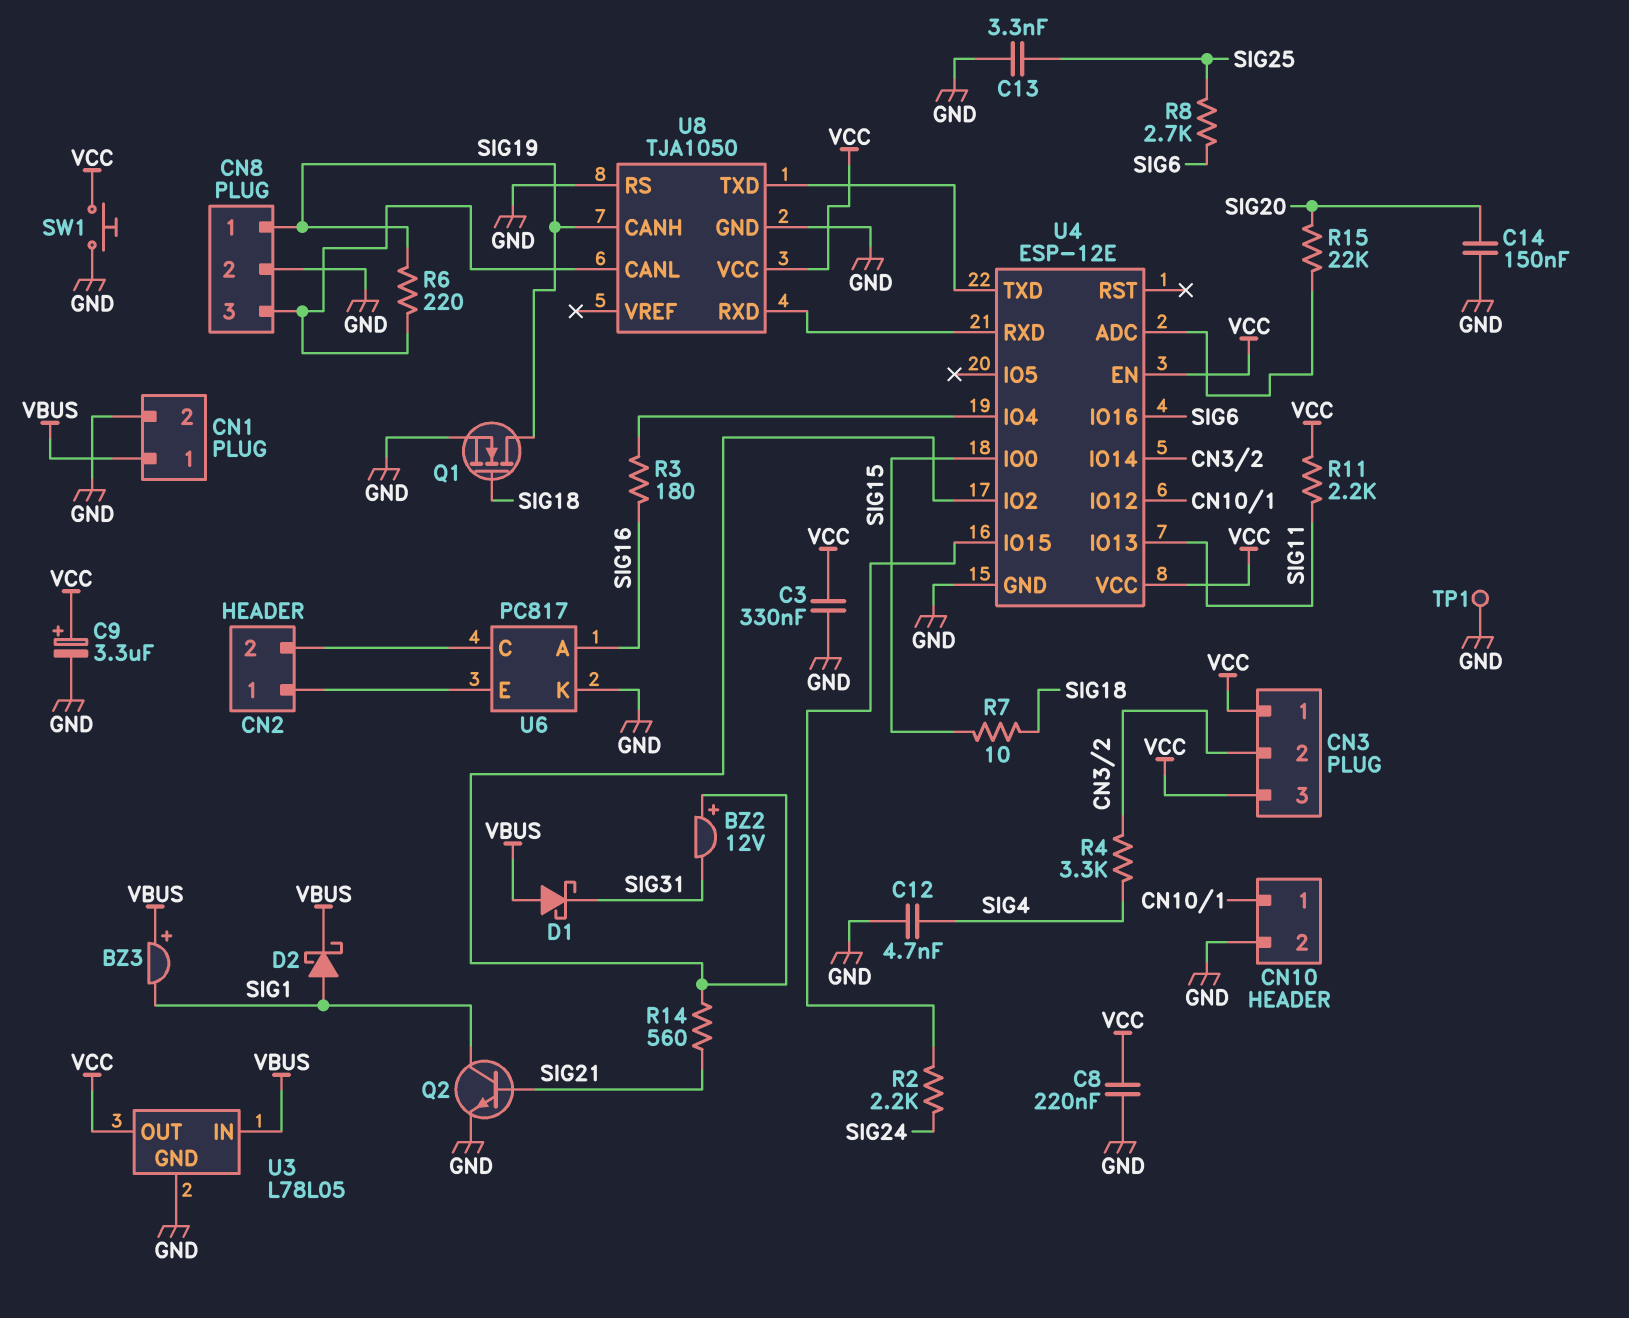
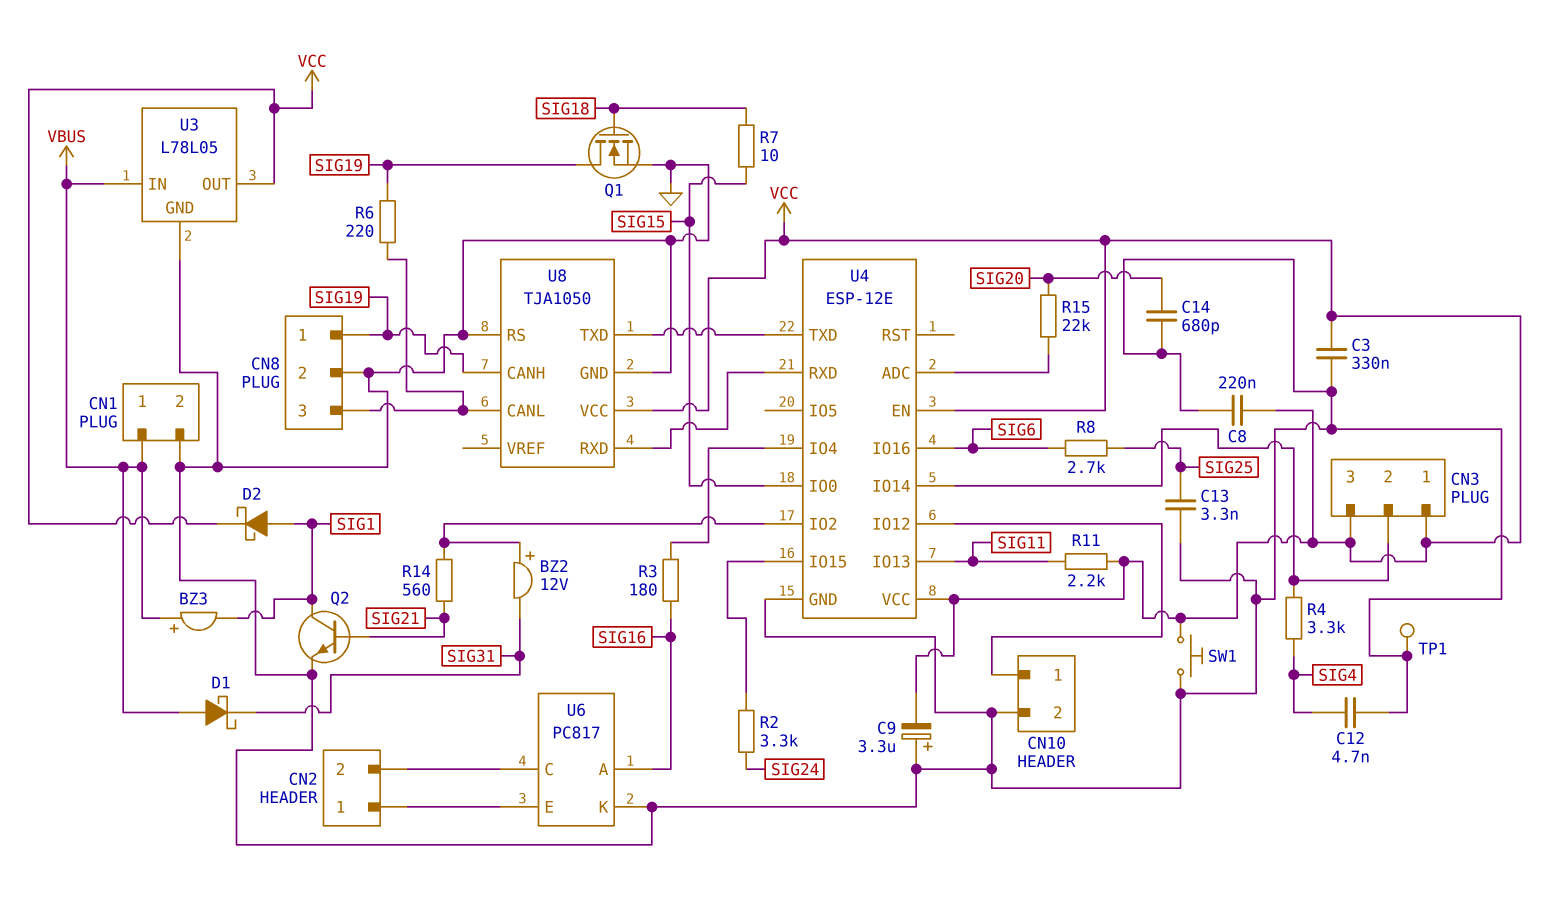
C9: 3.3uF (plus VCC, minus GND) -> 3.3uF (plus GND, minus VCC)
C14: 150nF (GND, SIG20) -> 680pF (GND, SIG20)
D2: schottky (A SIG1, K VBUS) -> schottky (A SIG1, K VCC)
R2: 2.2k (SIG24, U4/IO15) -> 3.3k (SIG24, U4/IO15)

